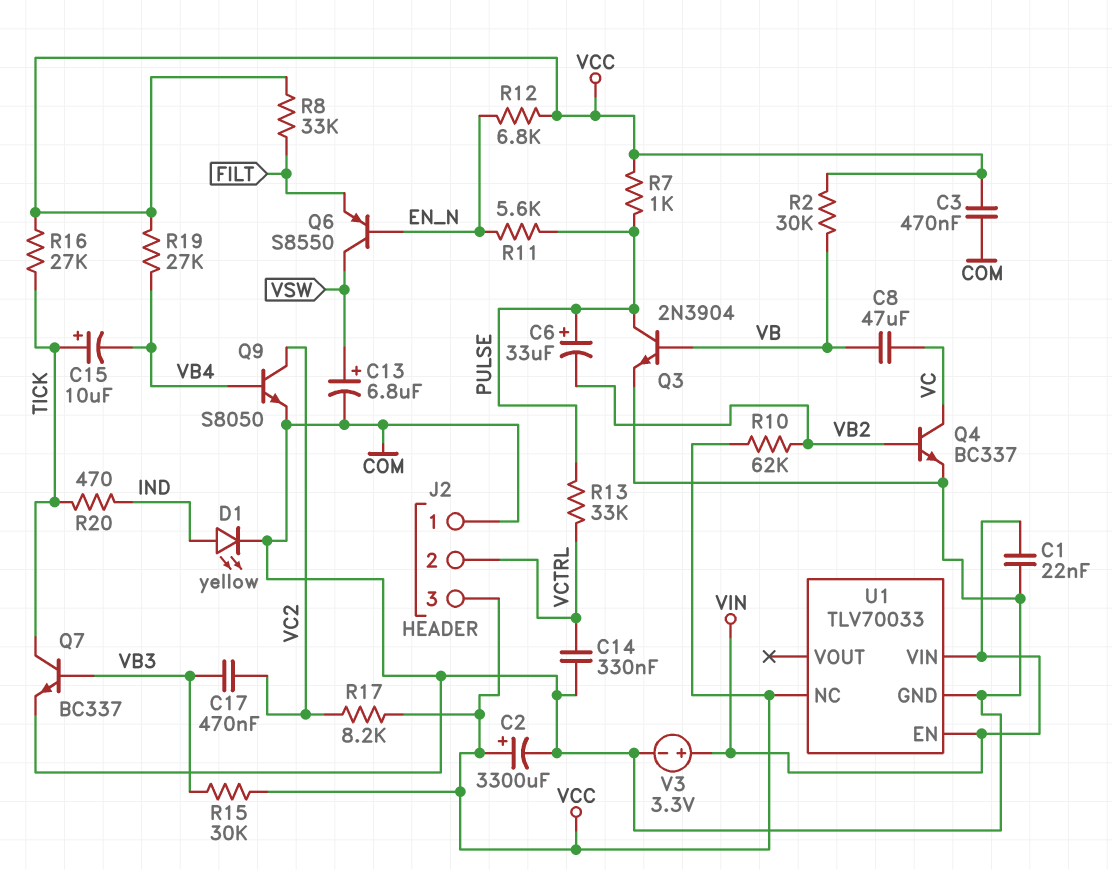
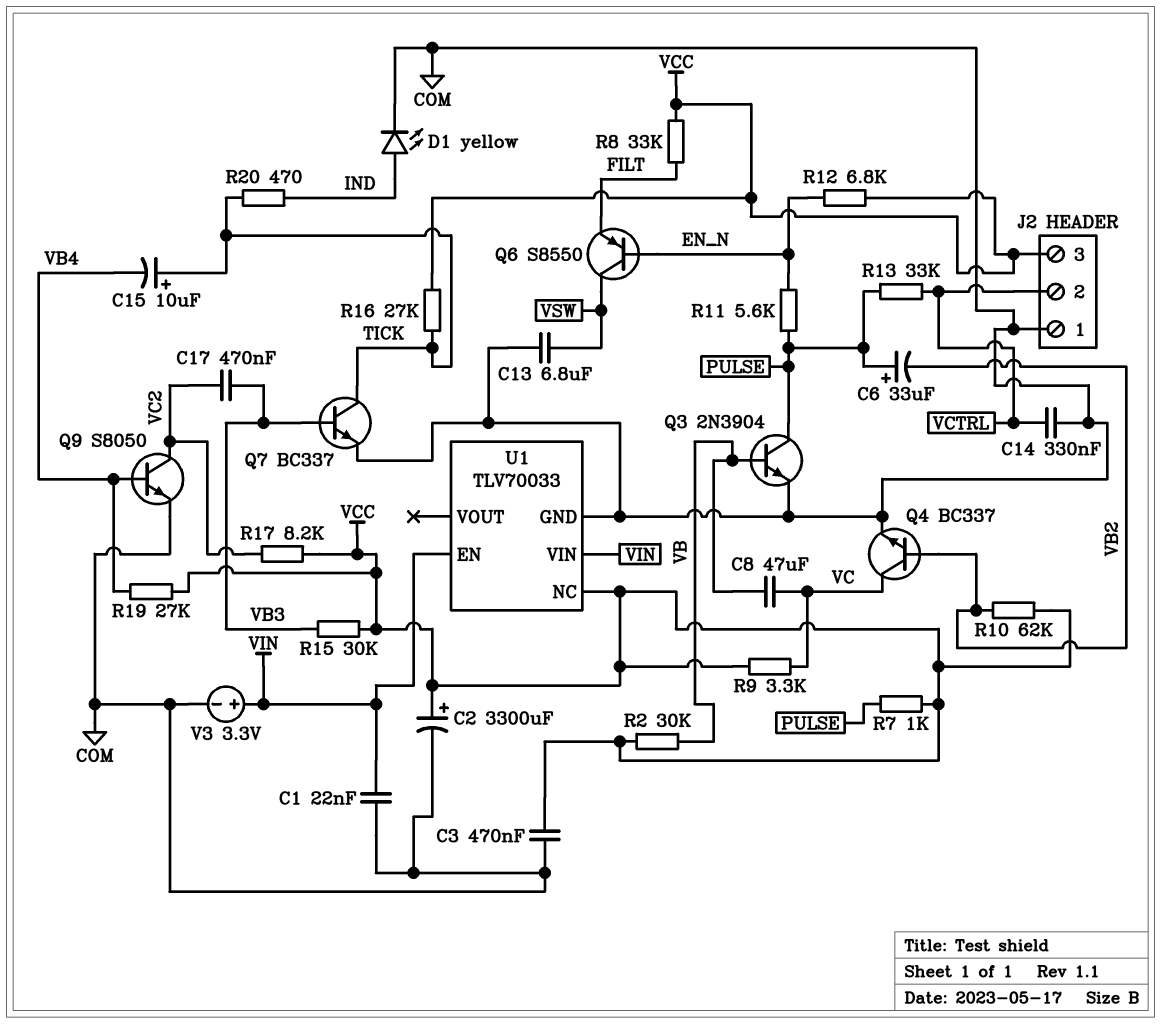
C13: 6.8uF (plus VSW, minus COM) -> 6.8uF (COM, VSW)
R9: none -> 3.3k (VC, VCC)

